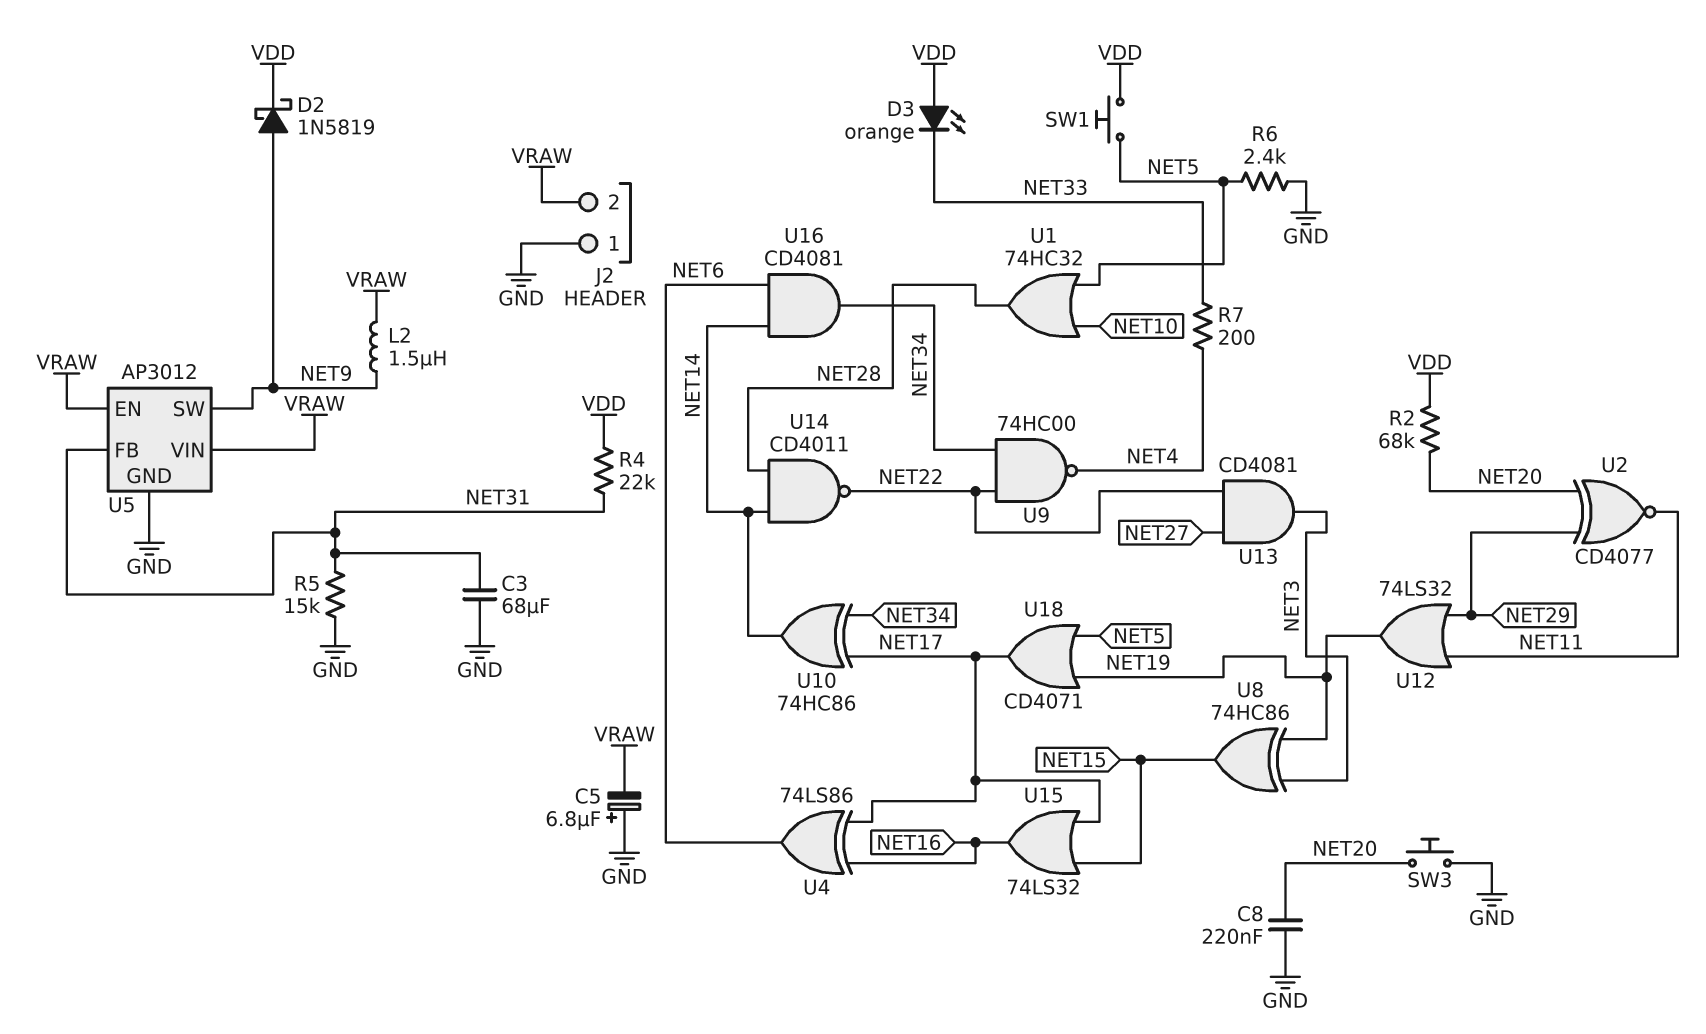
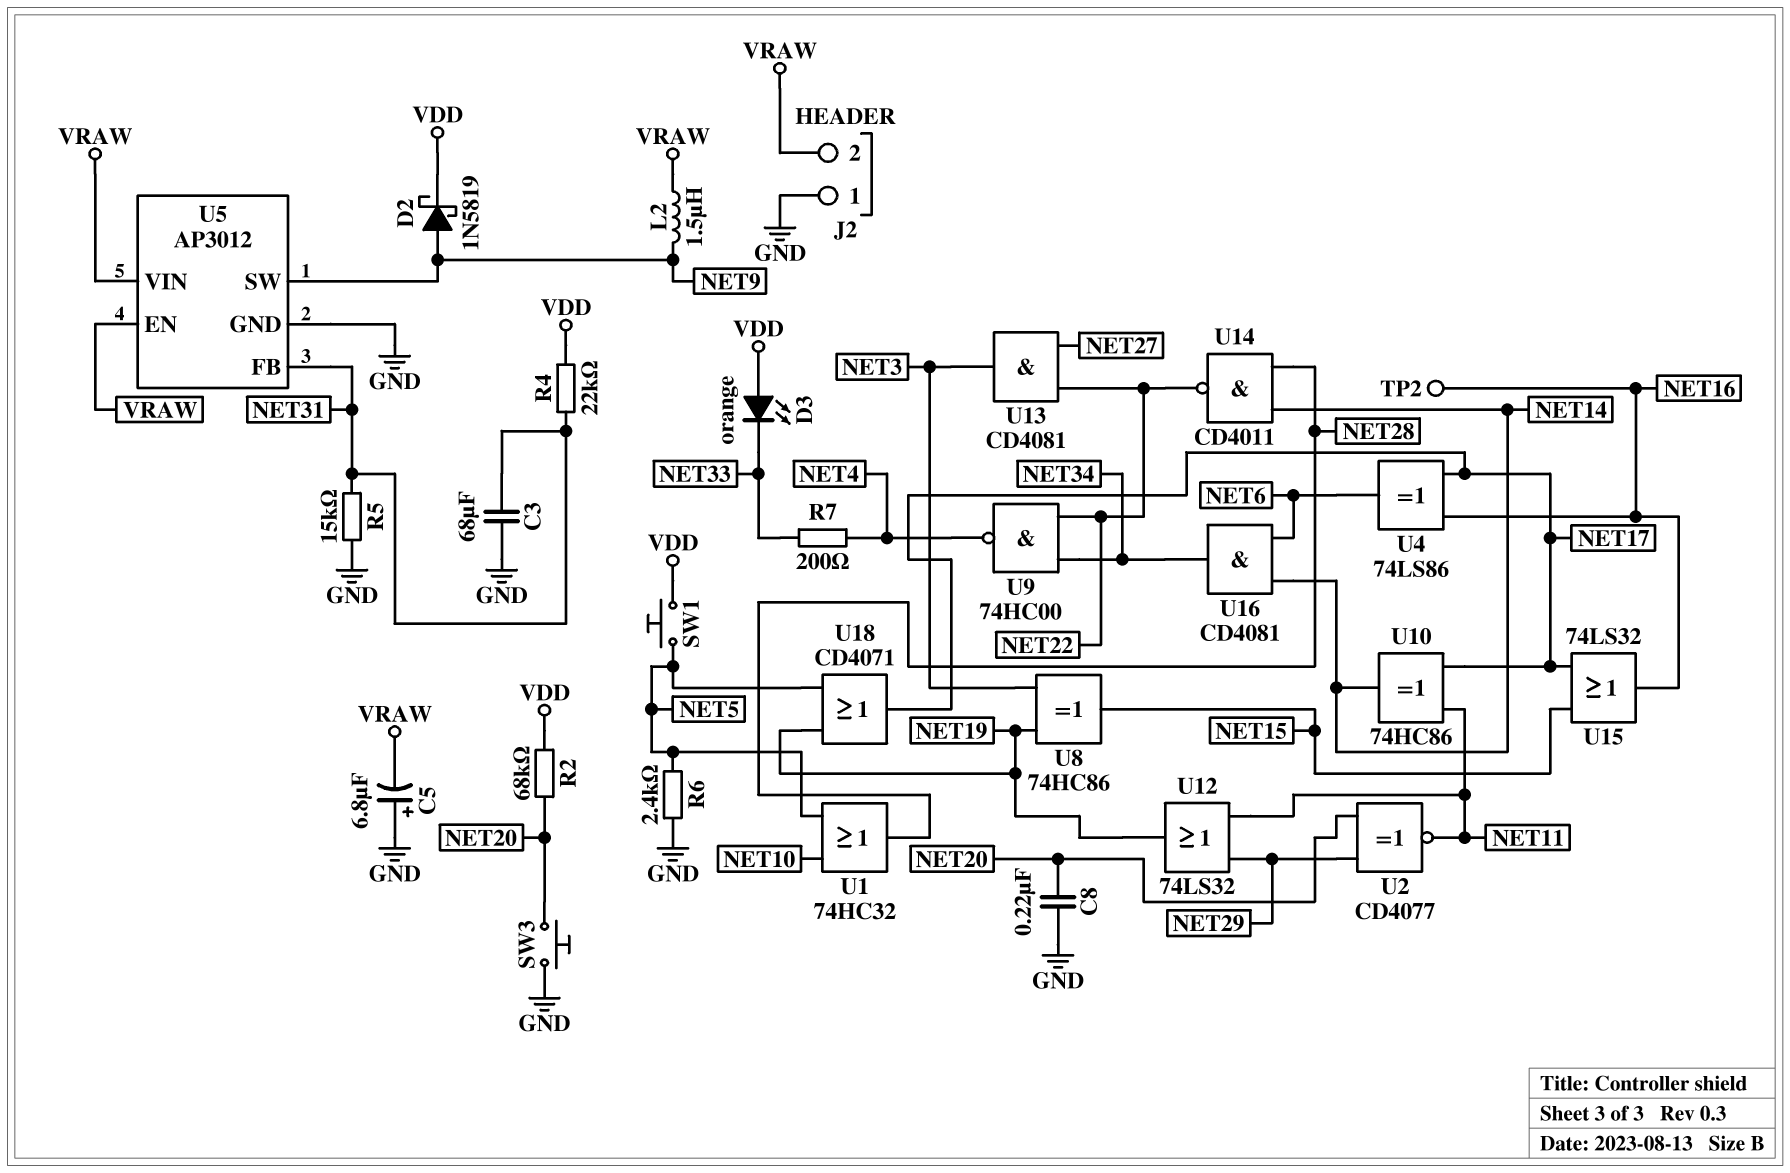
TP2: none -> test point (NET16)
U10: XOR 74HC86 (in NET17, in NET34, out NET14) -> XOR 74HC86 (in NET11, in NET17, out NET14)

